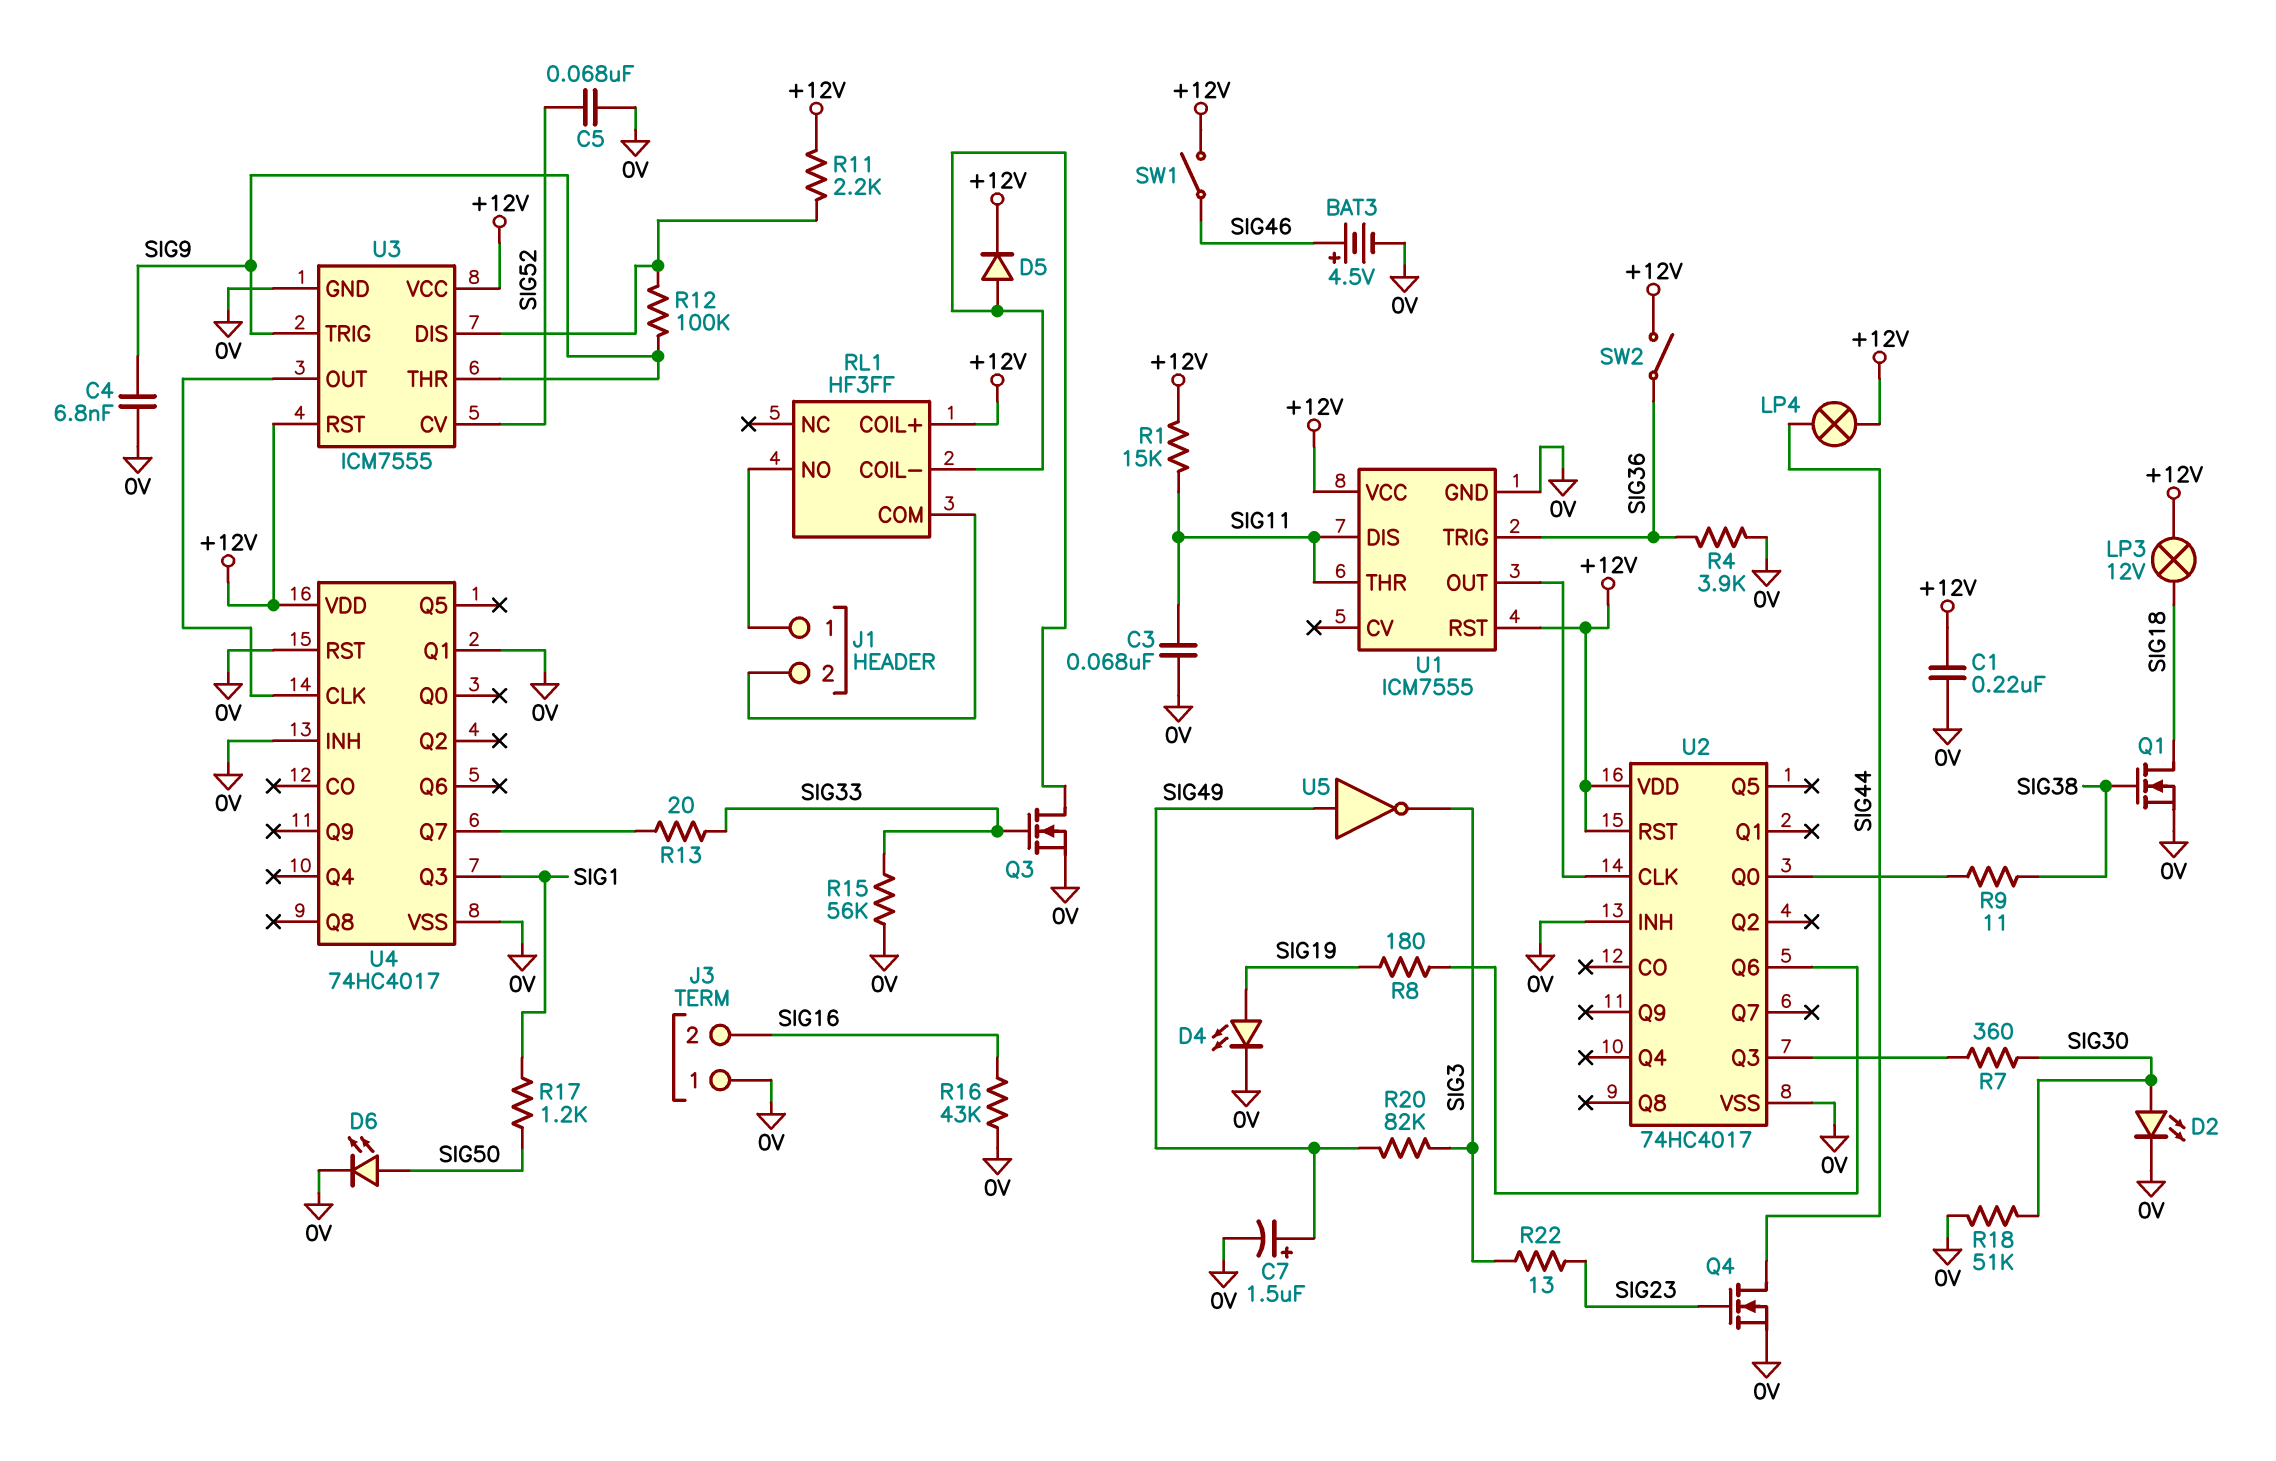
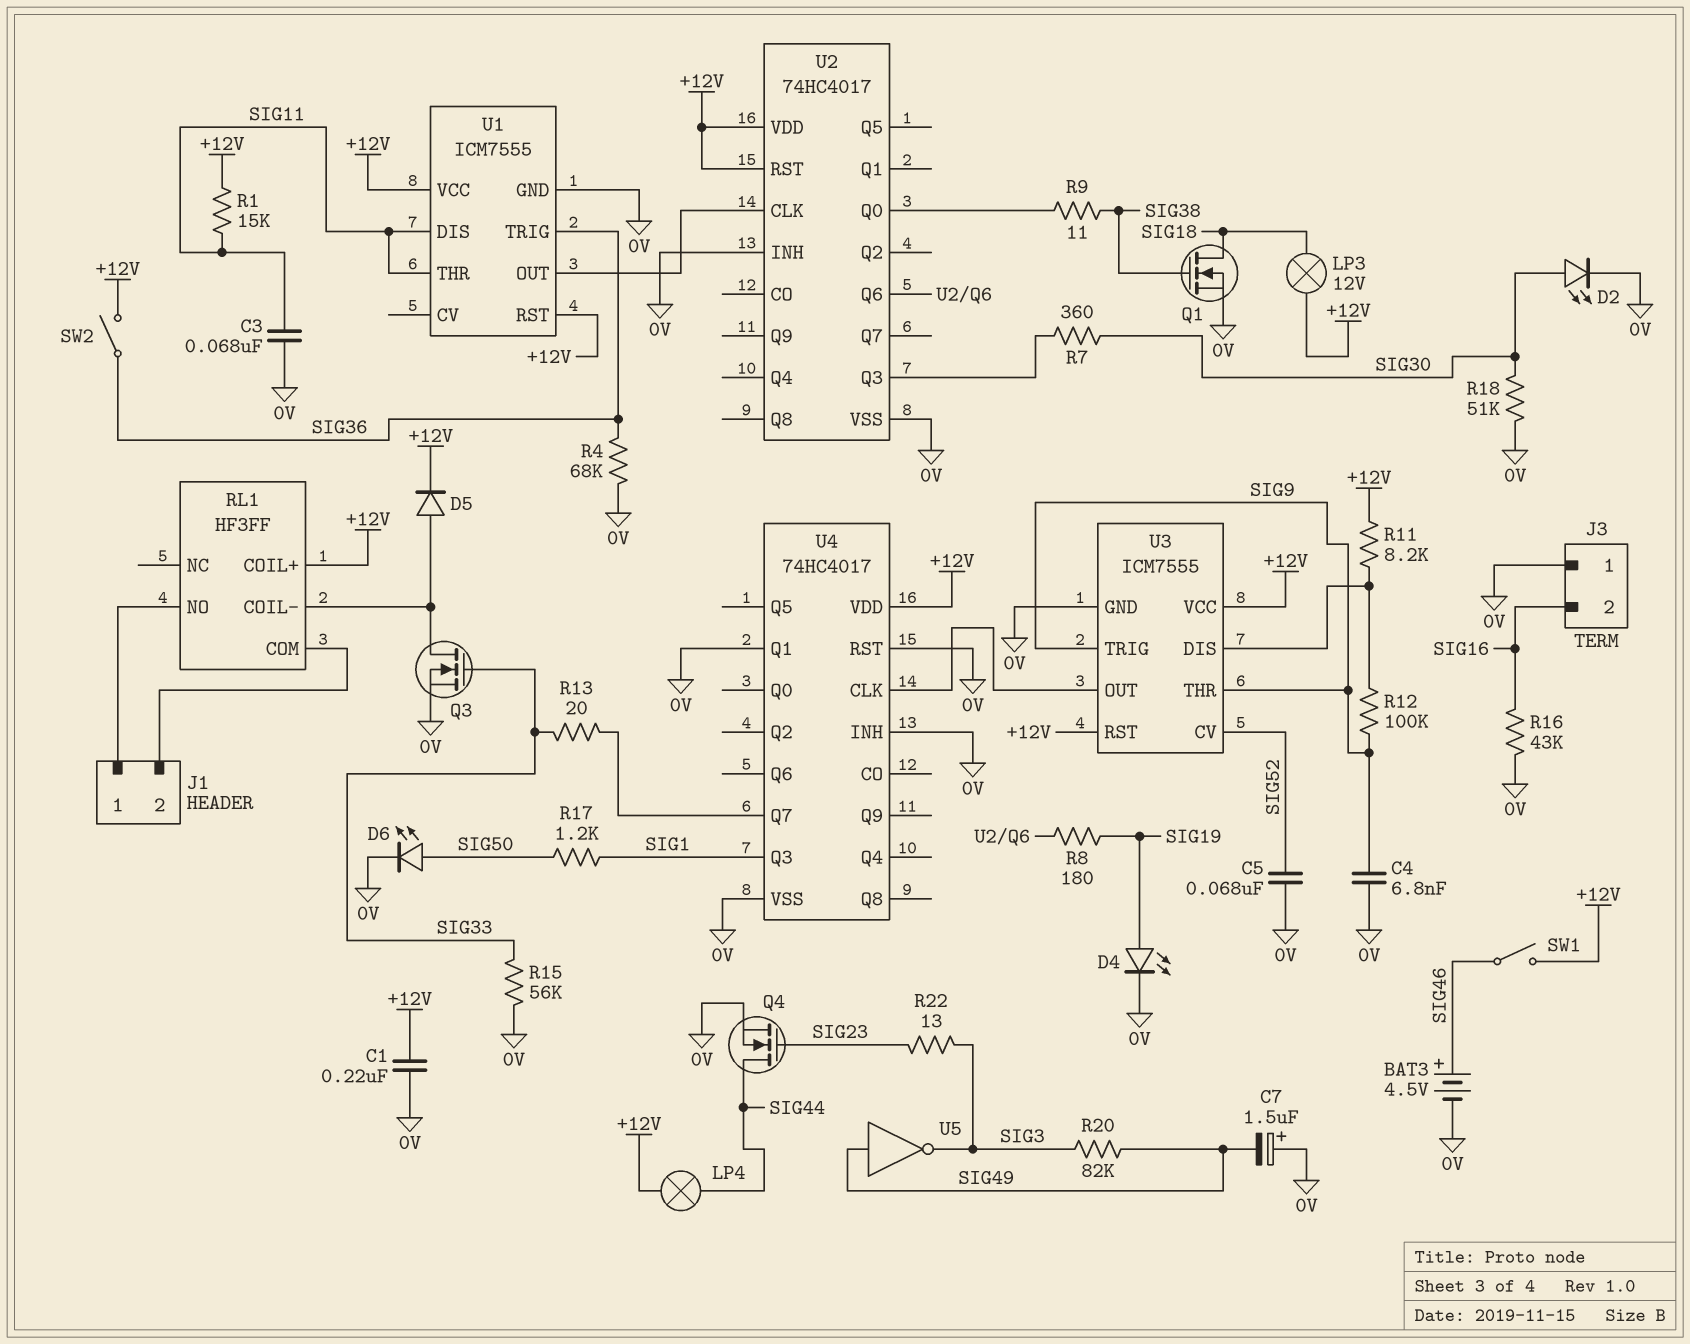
C7: 1.5uF (plus SIG49, minus 0V) -> 1.5uF (plus 0V, minus SIG49)
R4: 3.9k (0V, SIG36) -> 68k (0V, SIG36)
R11: 2.2k (+12V, U3/DIS) -> 8.2k (+12V, U3/DIS)

